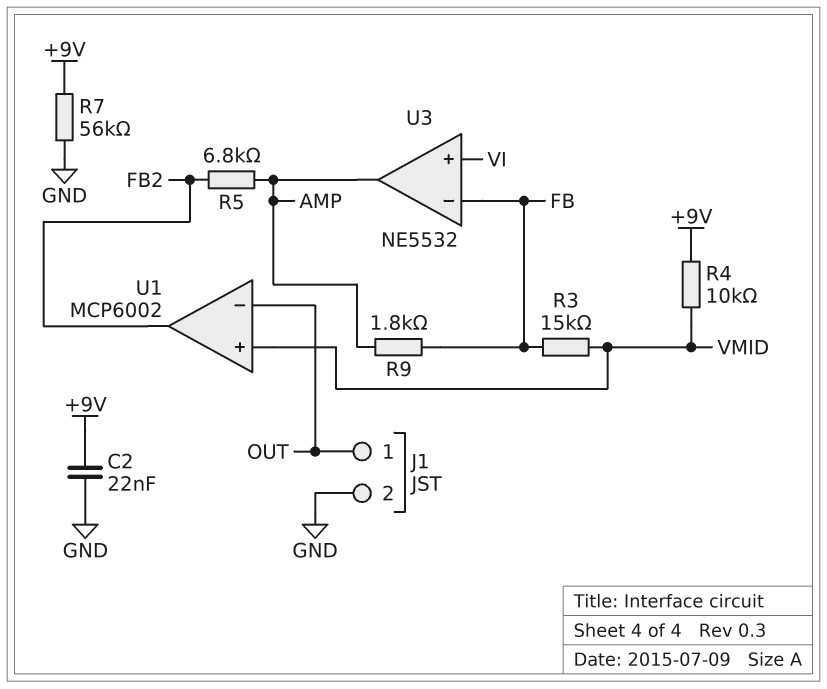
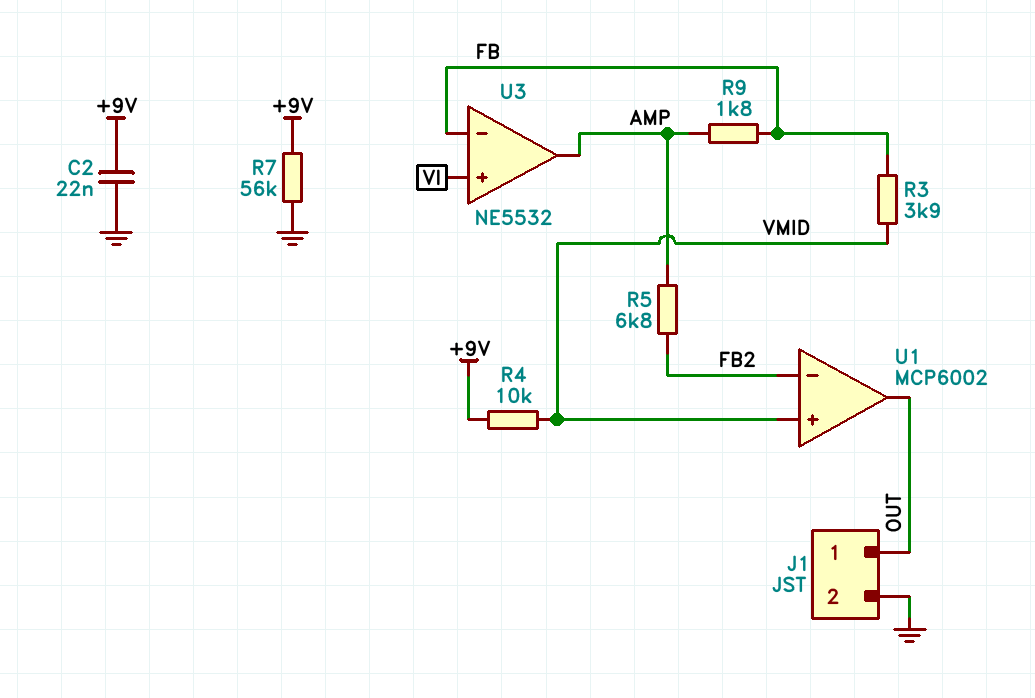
R3: 15k (FB, VMID) -> 3.9k (FB, VMID)
U1 pin in-: OUT -> FB2
U1 pin out: FB2 -> OUT

